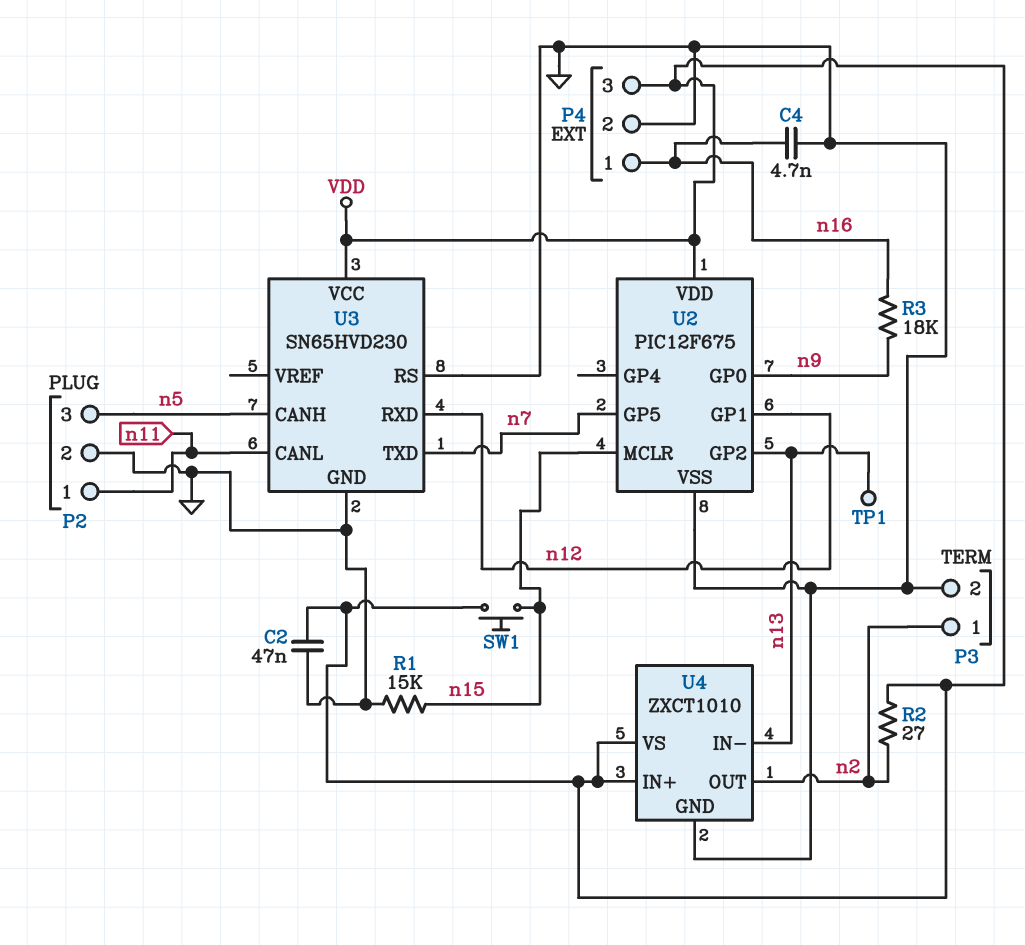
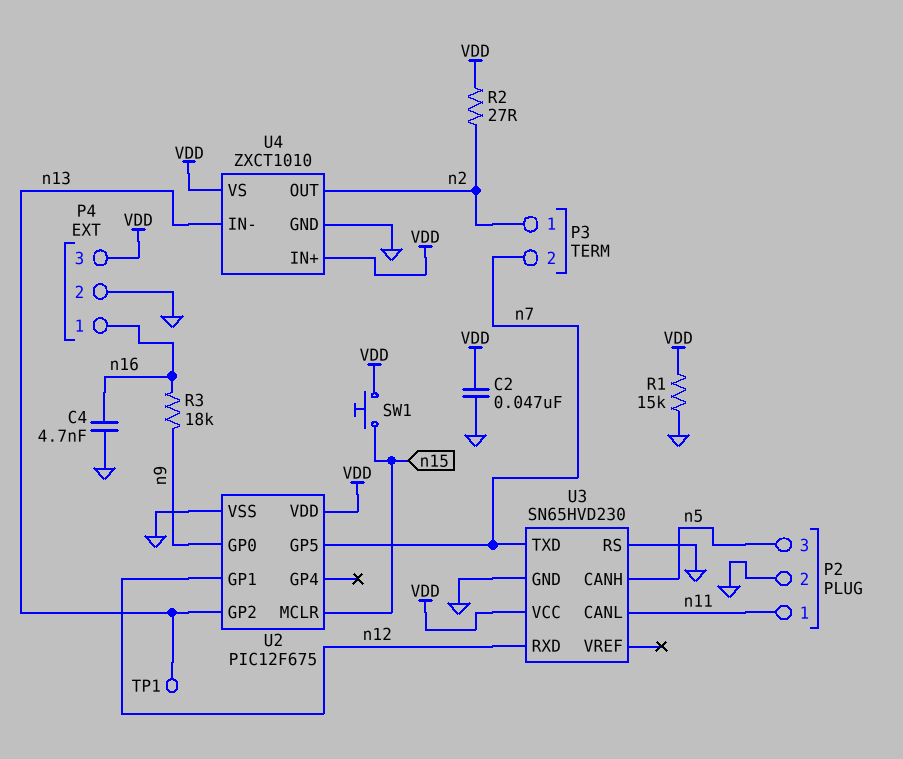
P3 pin 2: GND -> n7
R1: 15k (GND, n15) -> 15k (GND, VDD)

